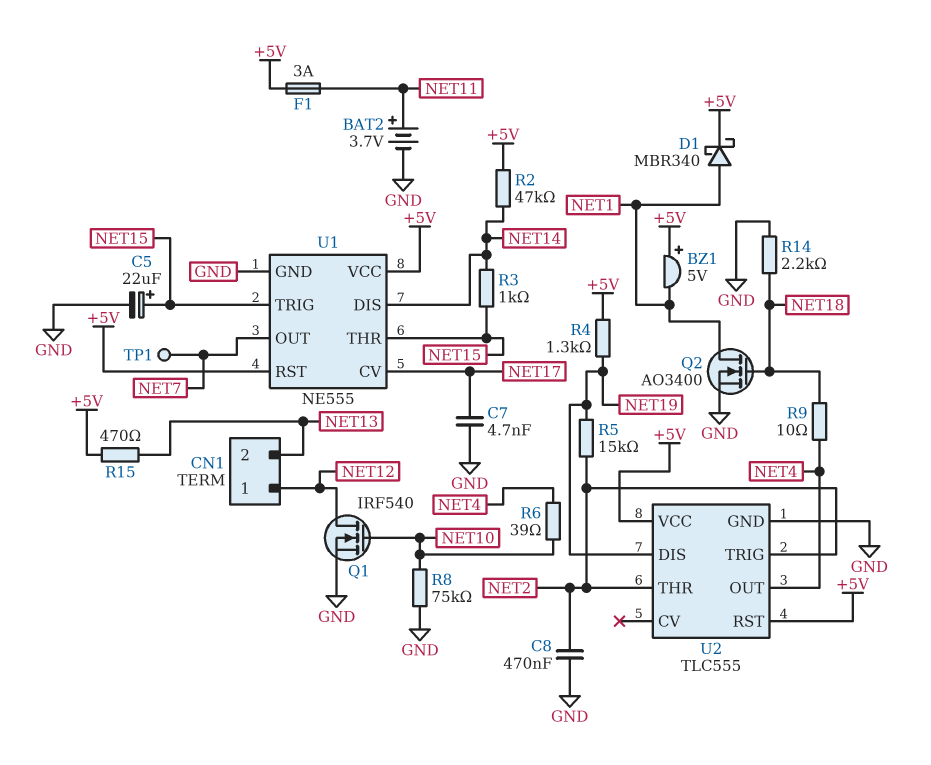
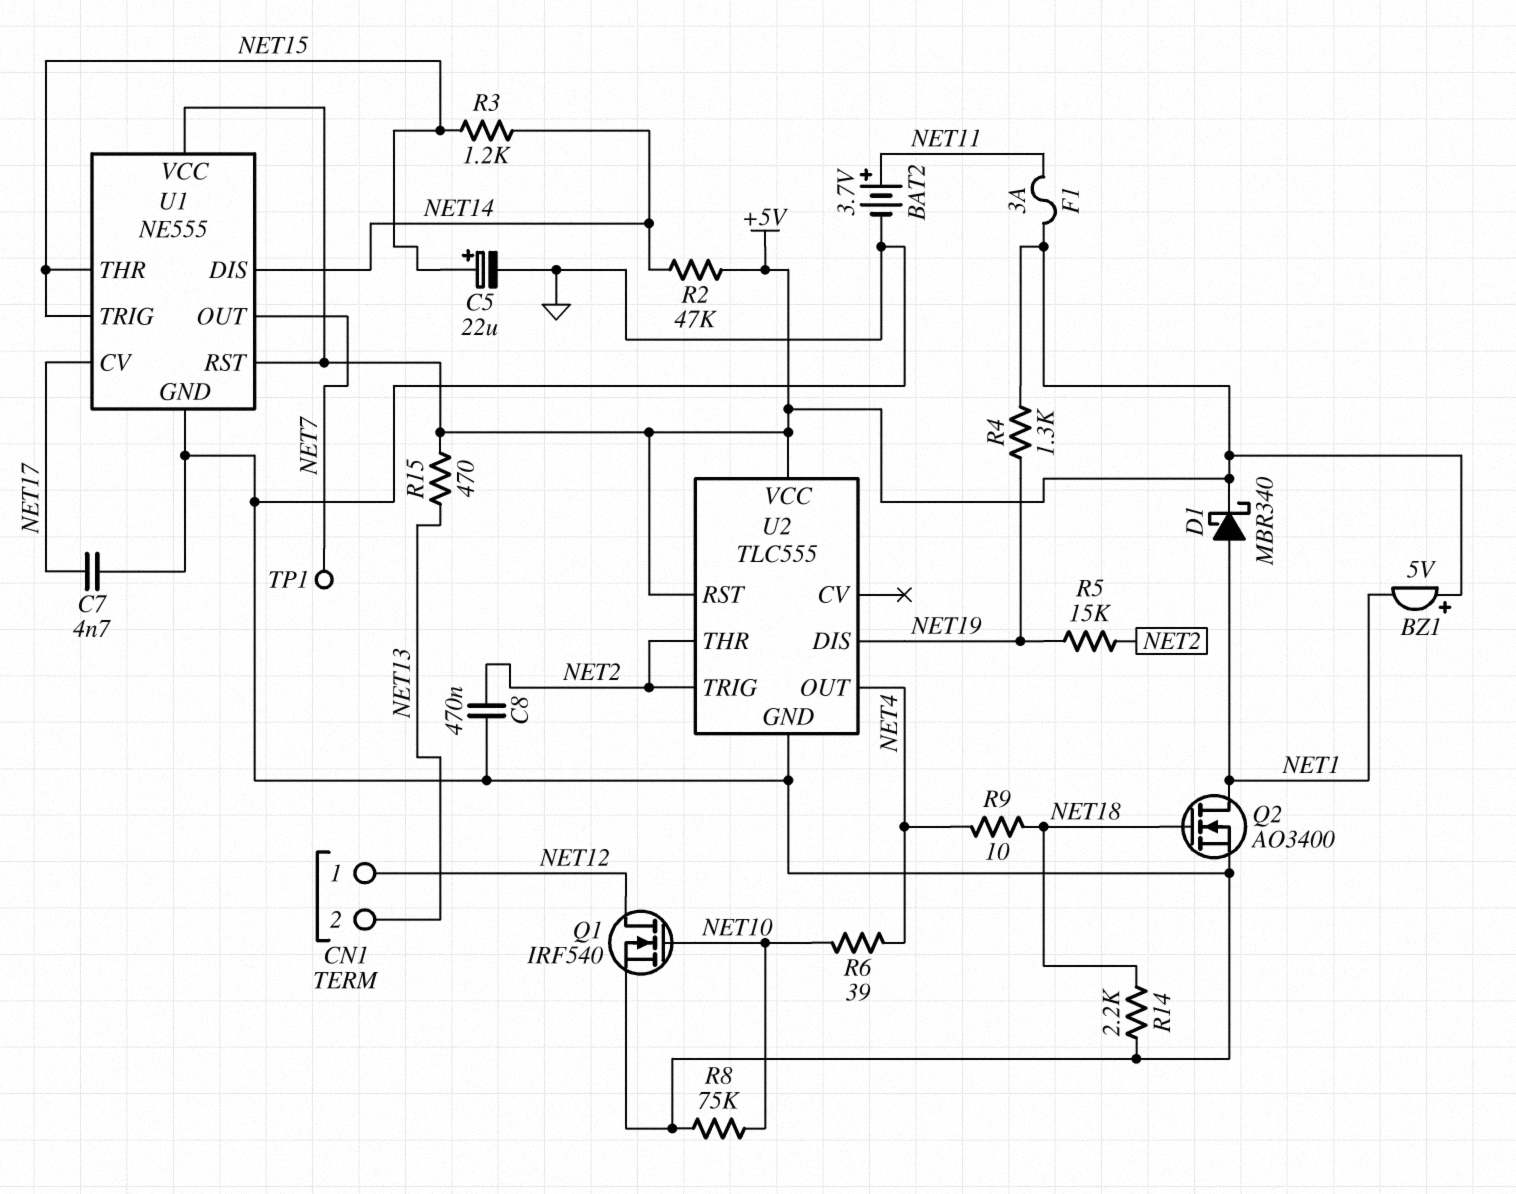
R3: 1k (NET14, NET15) -> 1.2k (NET14, NET15)

